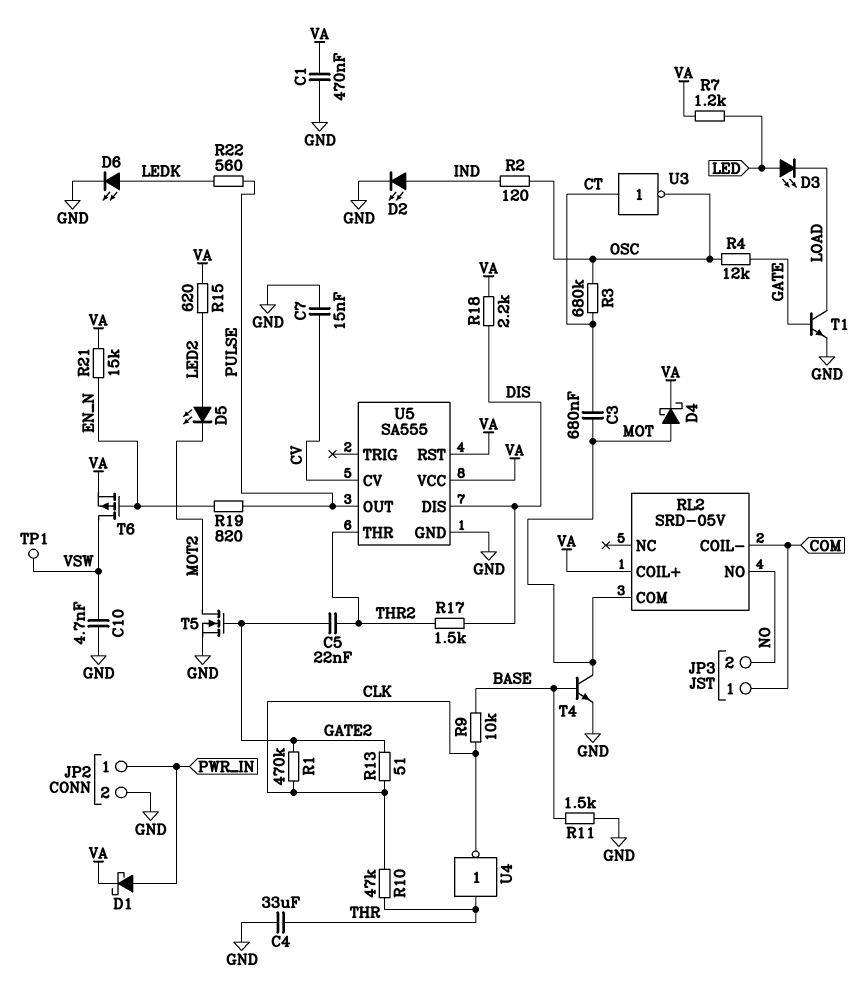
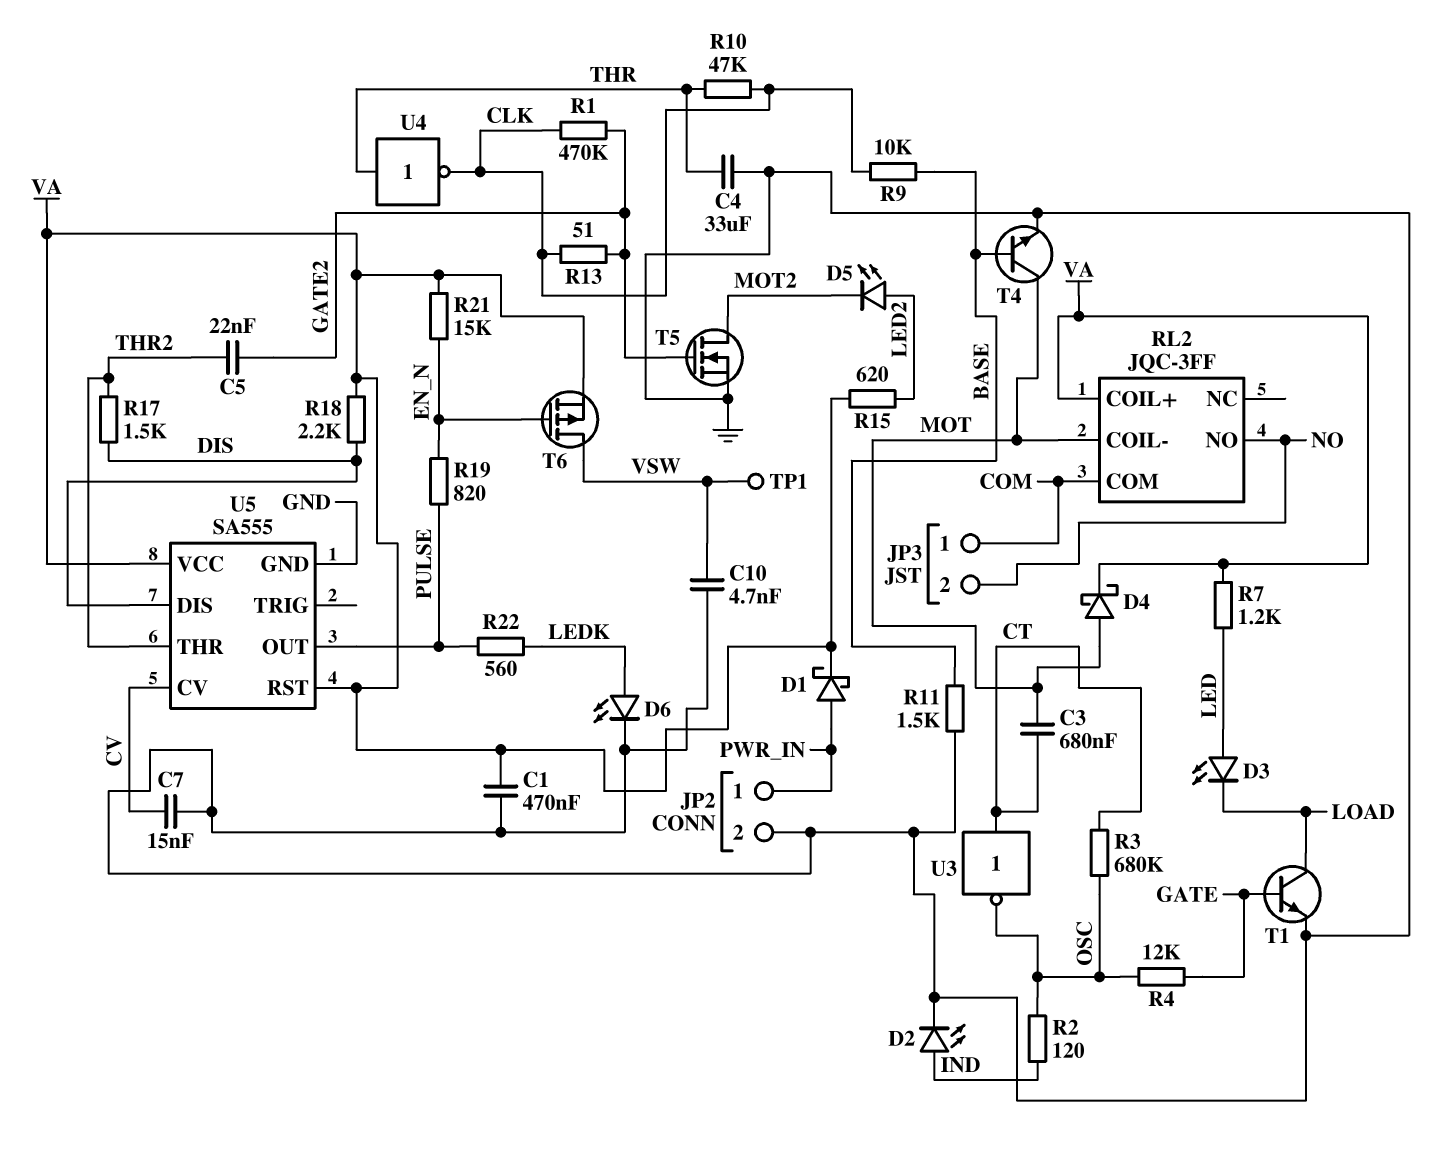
RL2: SRD-05V -> JQC-3FF
RL2 pin COIL-: COM -> MOT
RL2 pin COM: MOT -> COM

